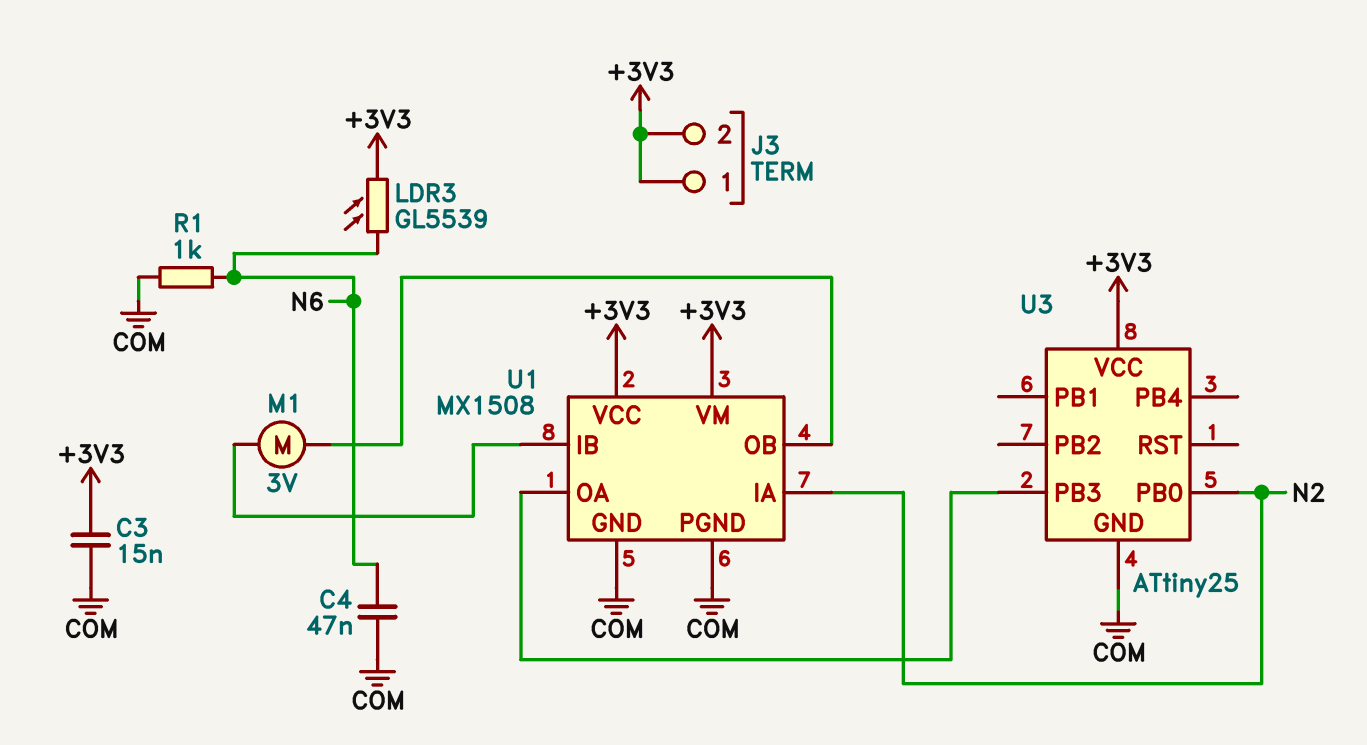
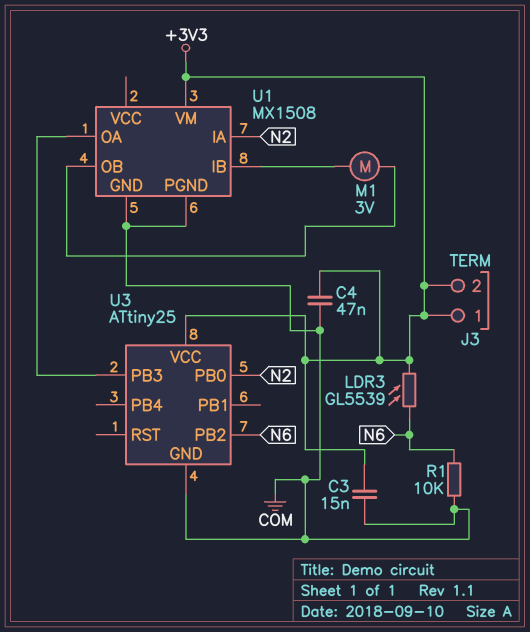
C4: 47nF (COM, N6) -> 47nF (+3V3, COM)
R1: 1k (COM, N6) -> 10k (COM, N6)
U1 pin VCC: +3V3 -> none
U3 pin PB2: none -> N6

